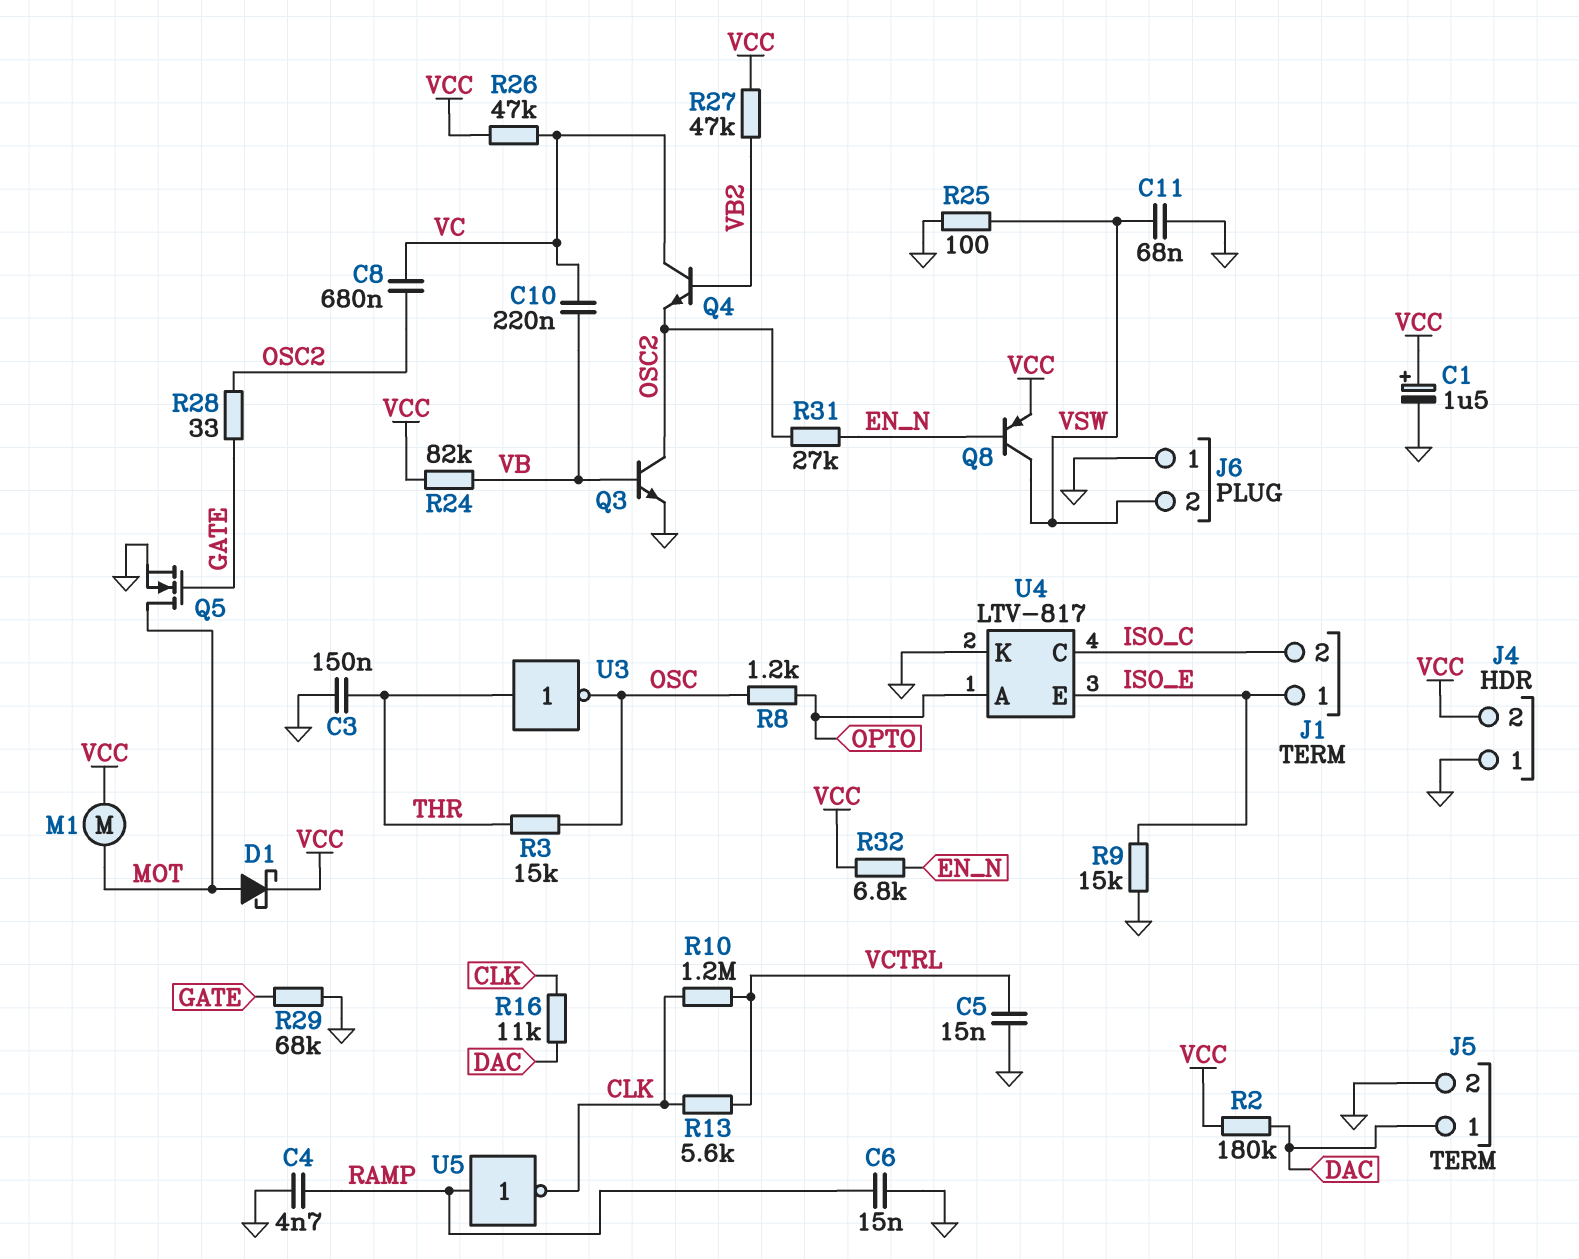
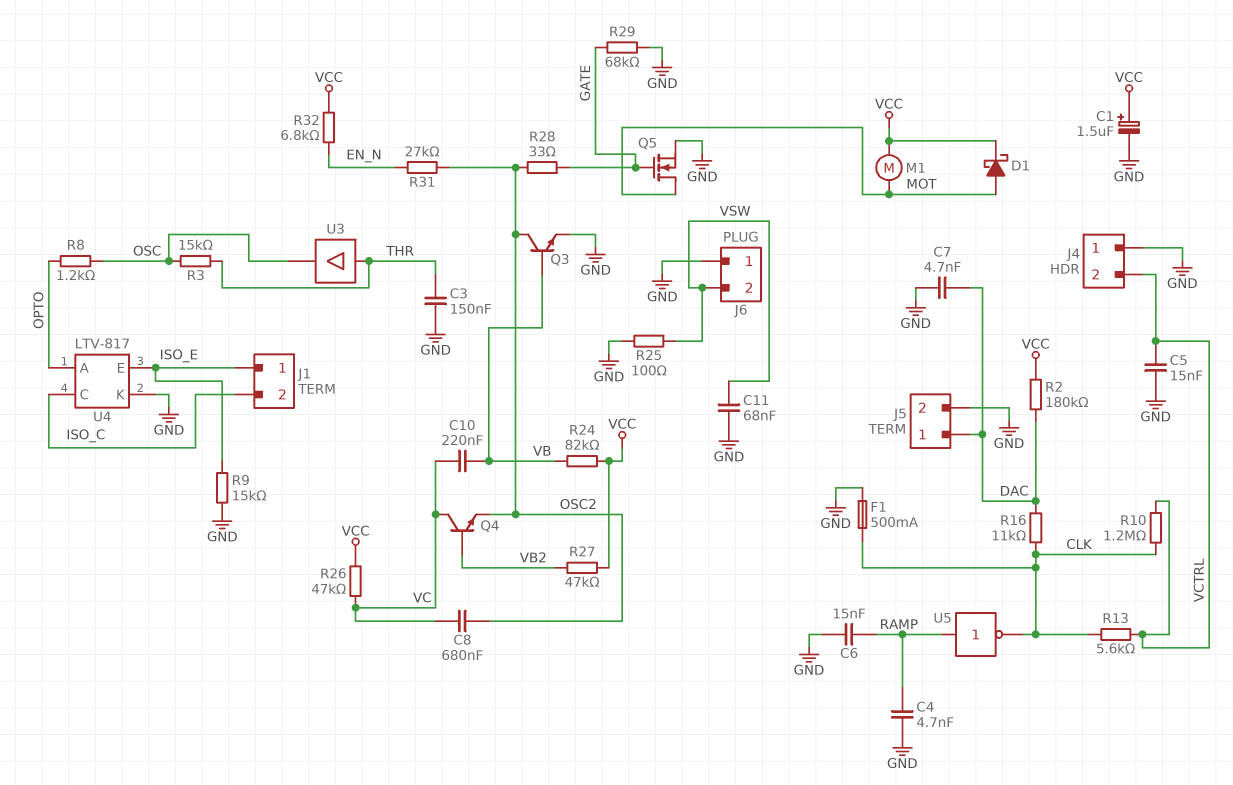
C7: none -> 4.7nF (DAC, GND)
F1: none -> 500mA (CLK, GND)
J4 pin 2: VCC -> VCTRL
Q8: PNP (B EN_N, C VSW, E VCC) -> none
U3: NOT (in THR, out OSC) -> buffer (in THR, out OSC)

